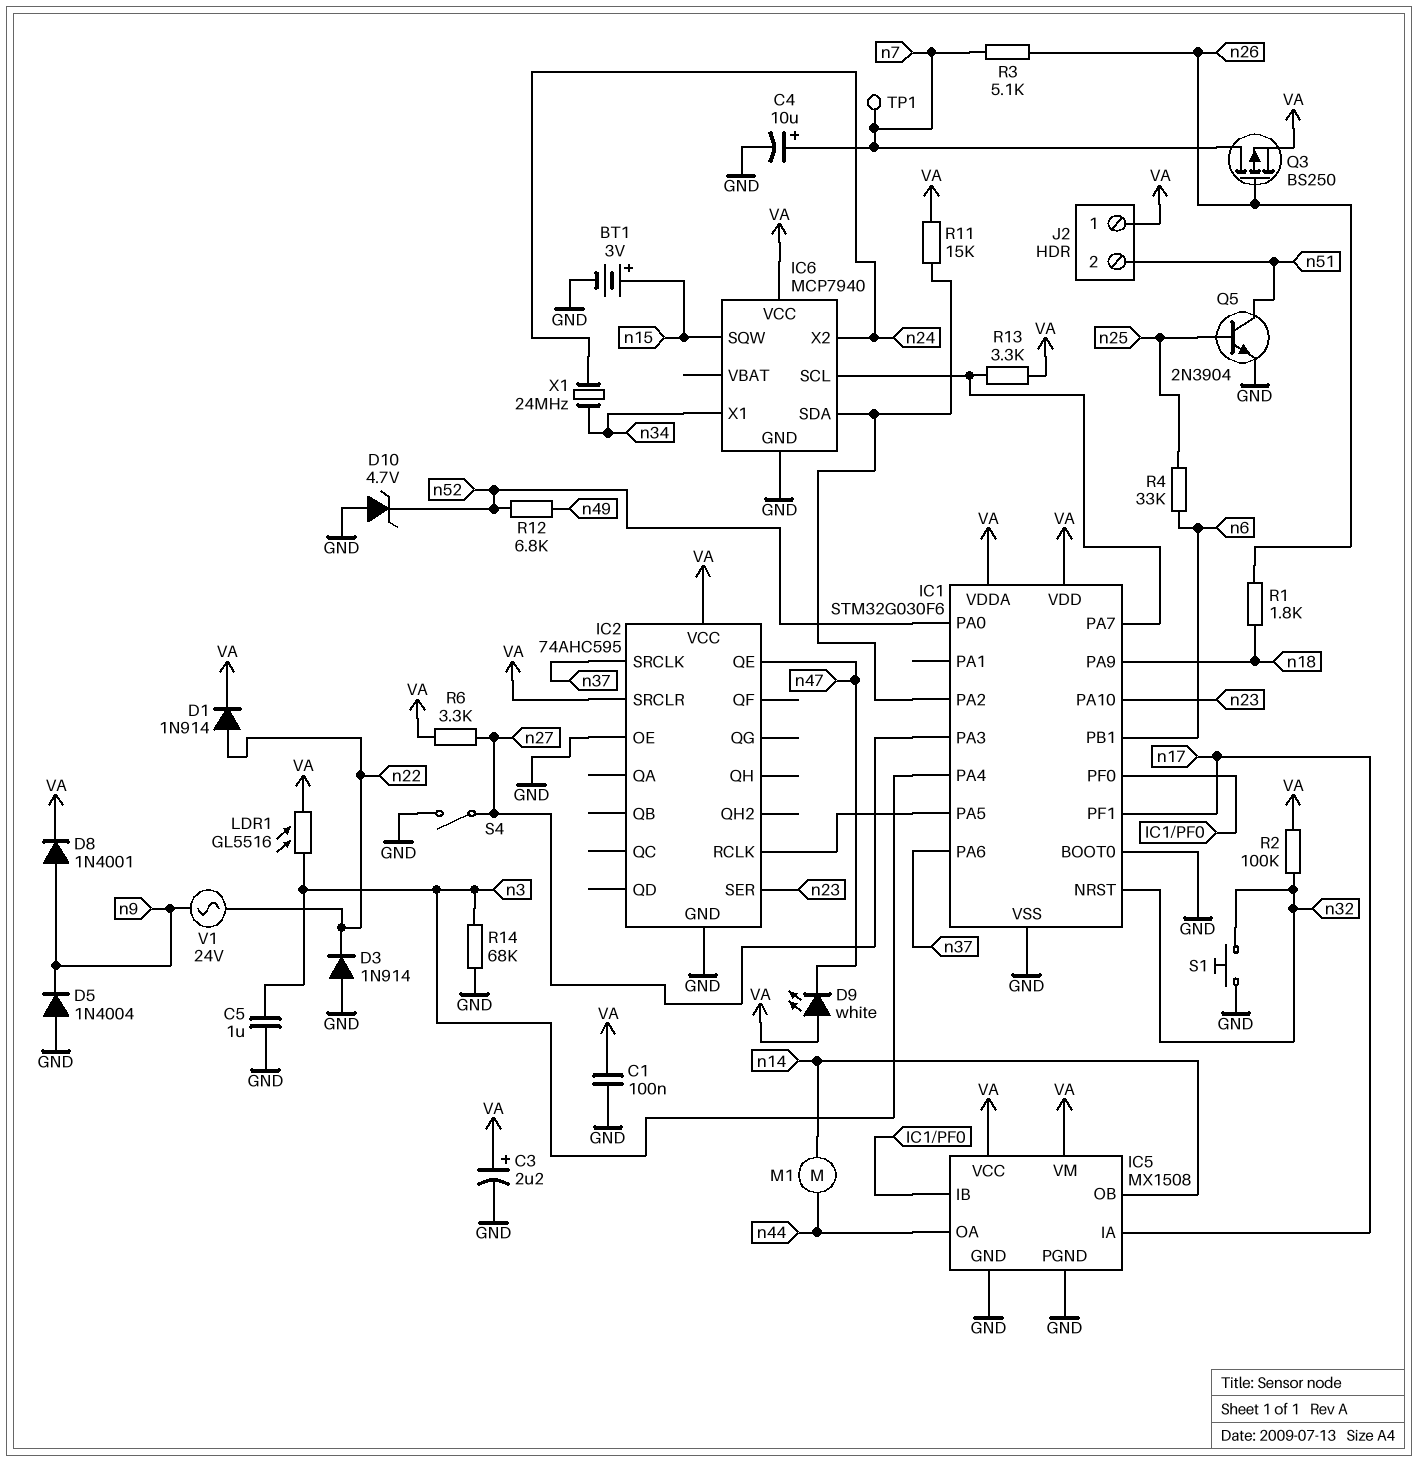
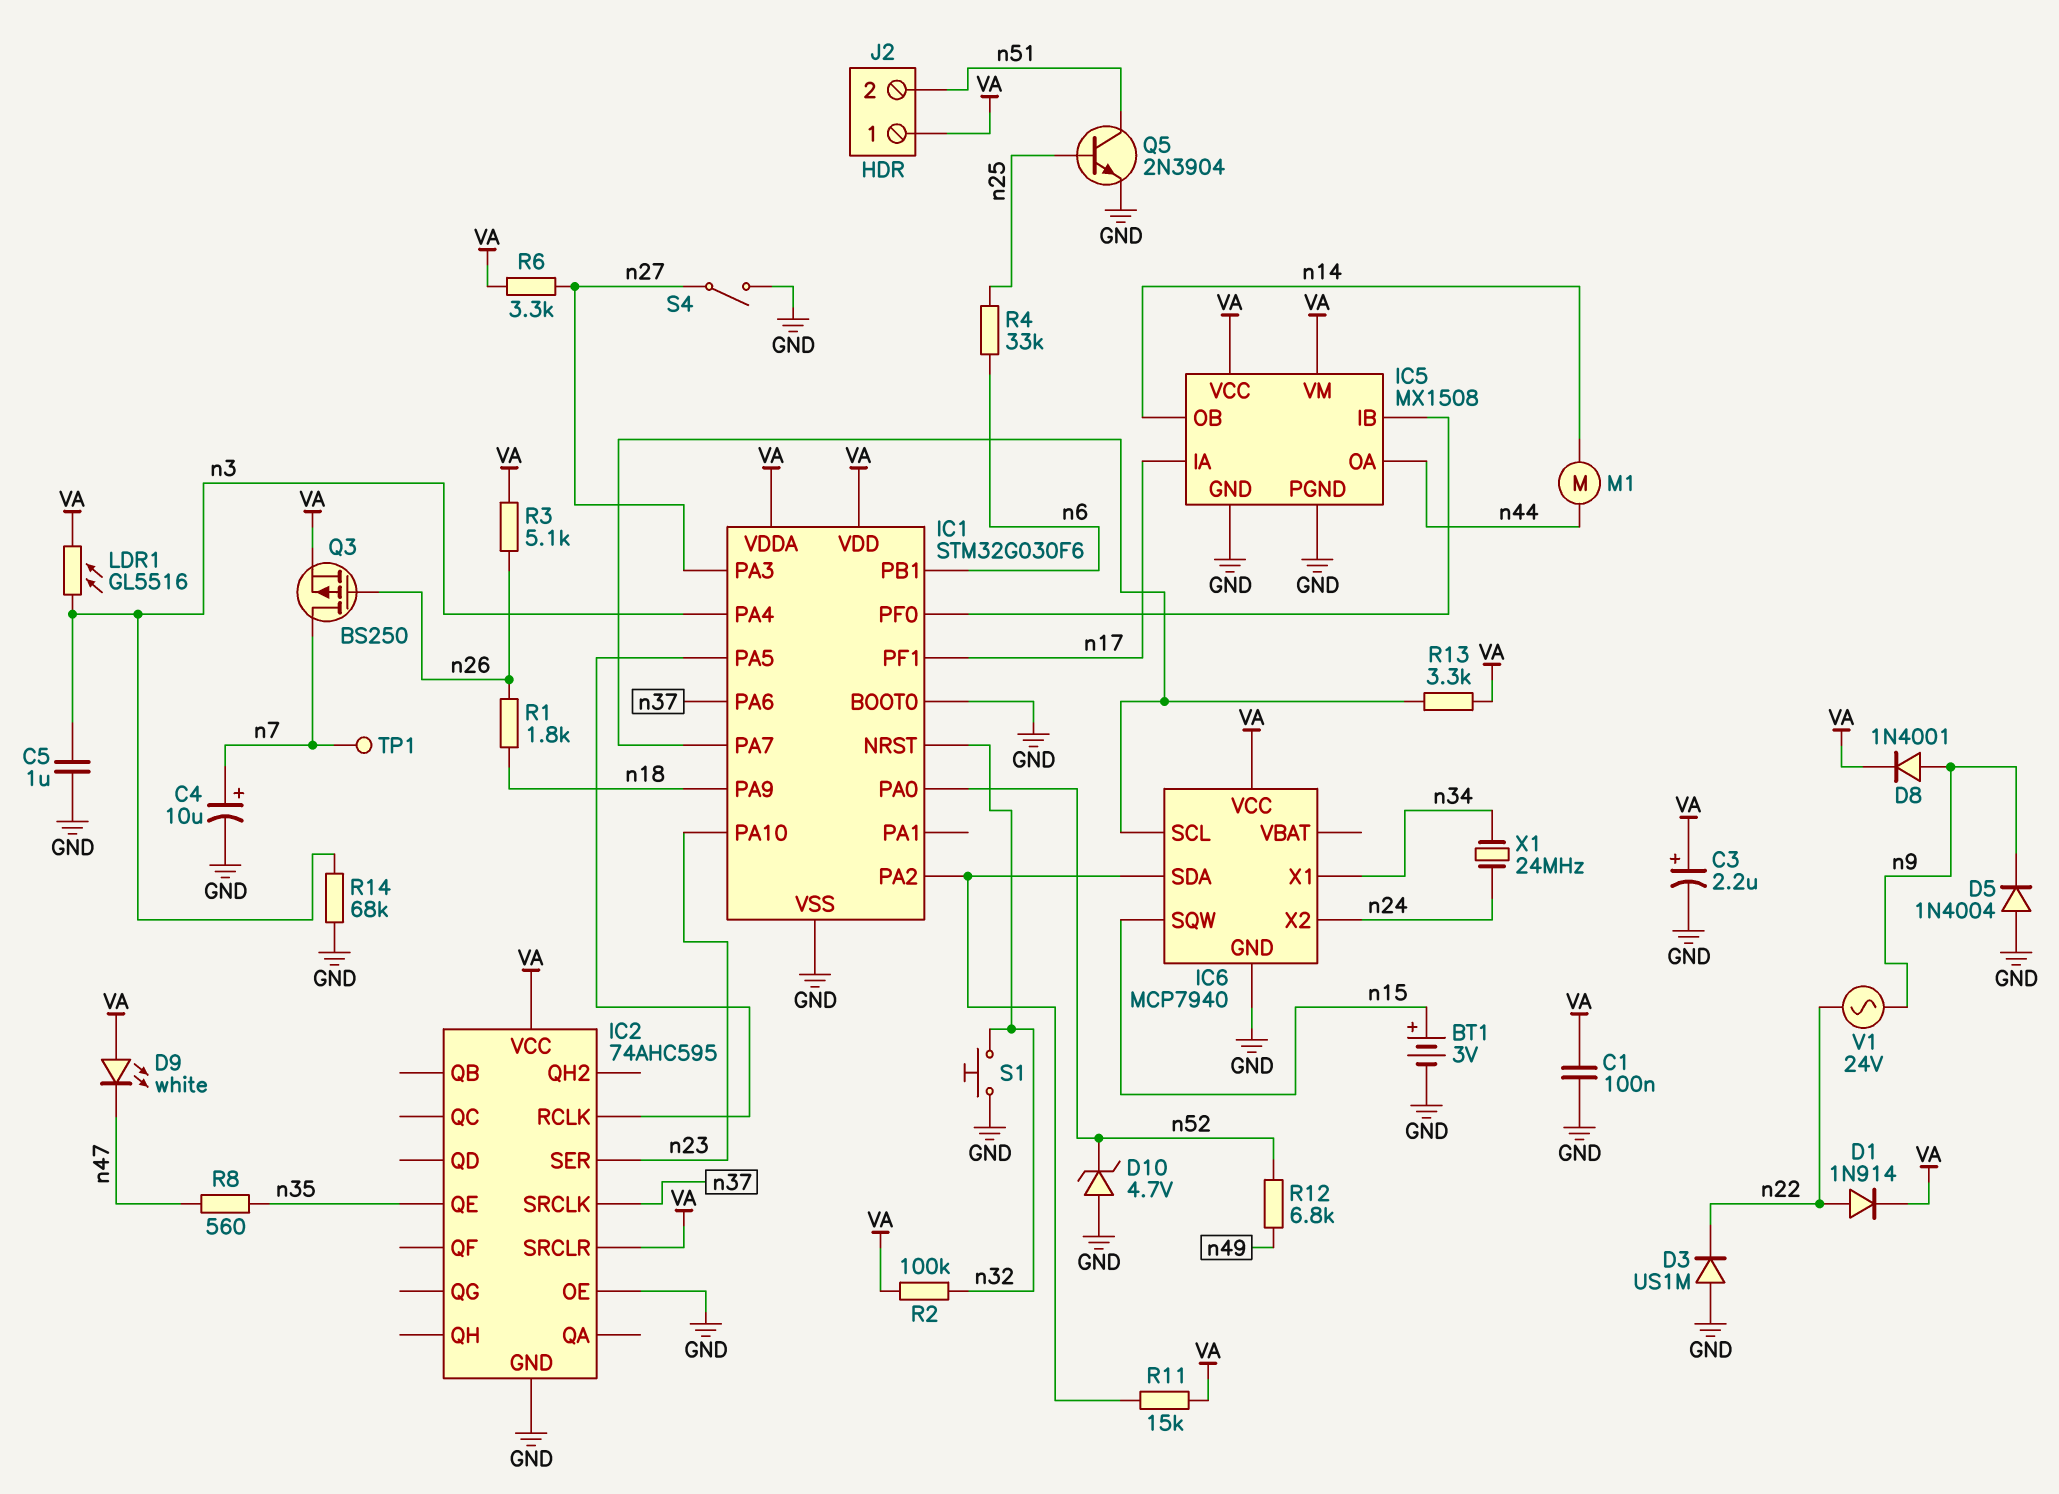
D3: diode 1N914 (A GND, K n22) -> diode US1M (A GND, K n22)
IC2 pin QE: n47 -> n35
R3: 5.1k (n7, n26) -> 5.1k (VA, n26)
R8: none -> 560 (n35, n47)

